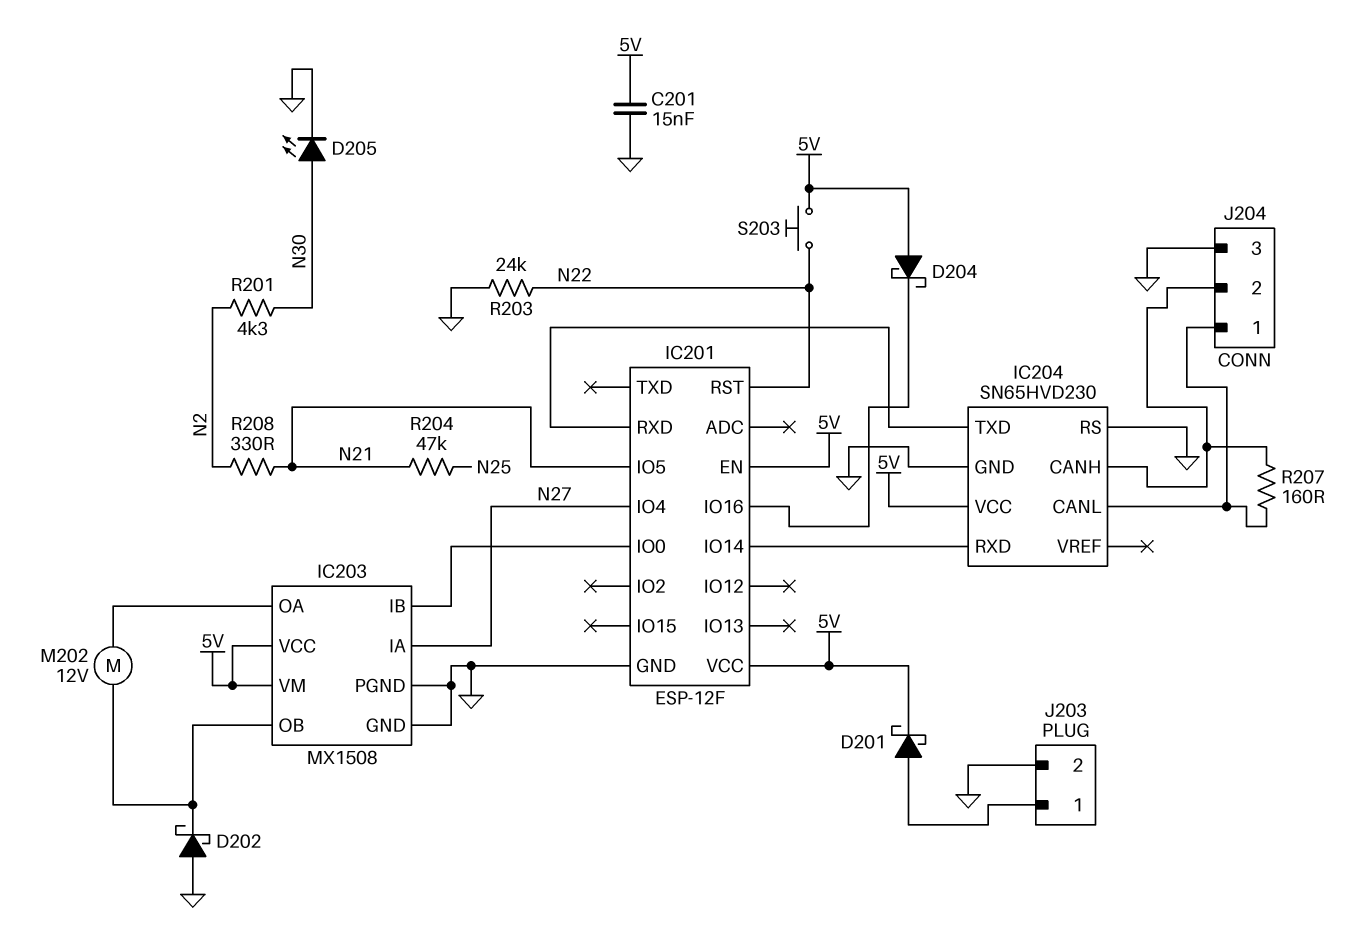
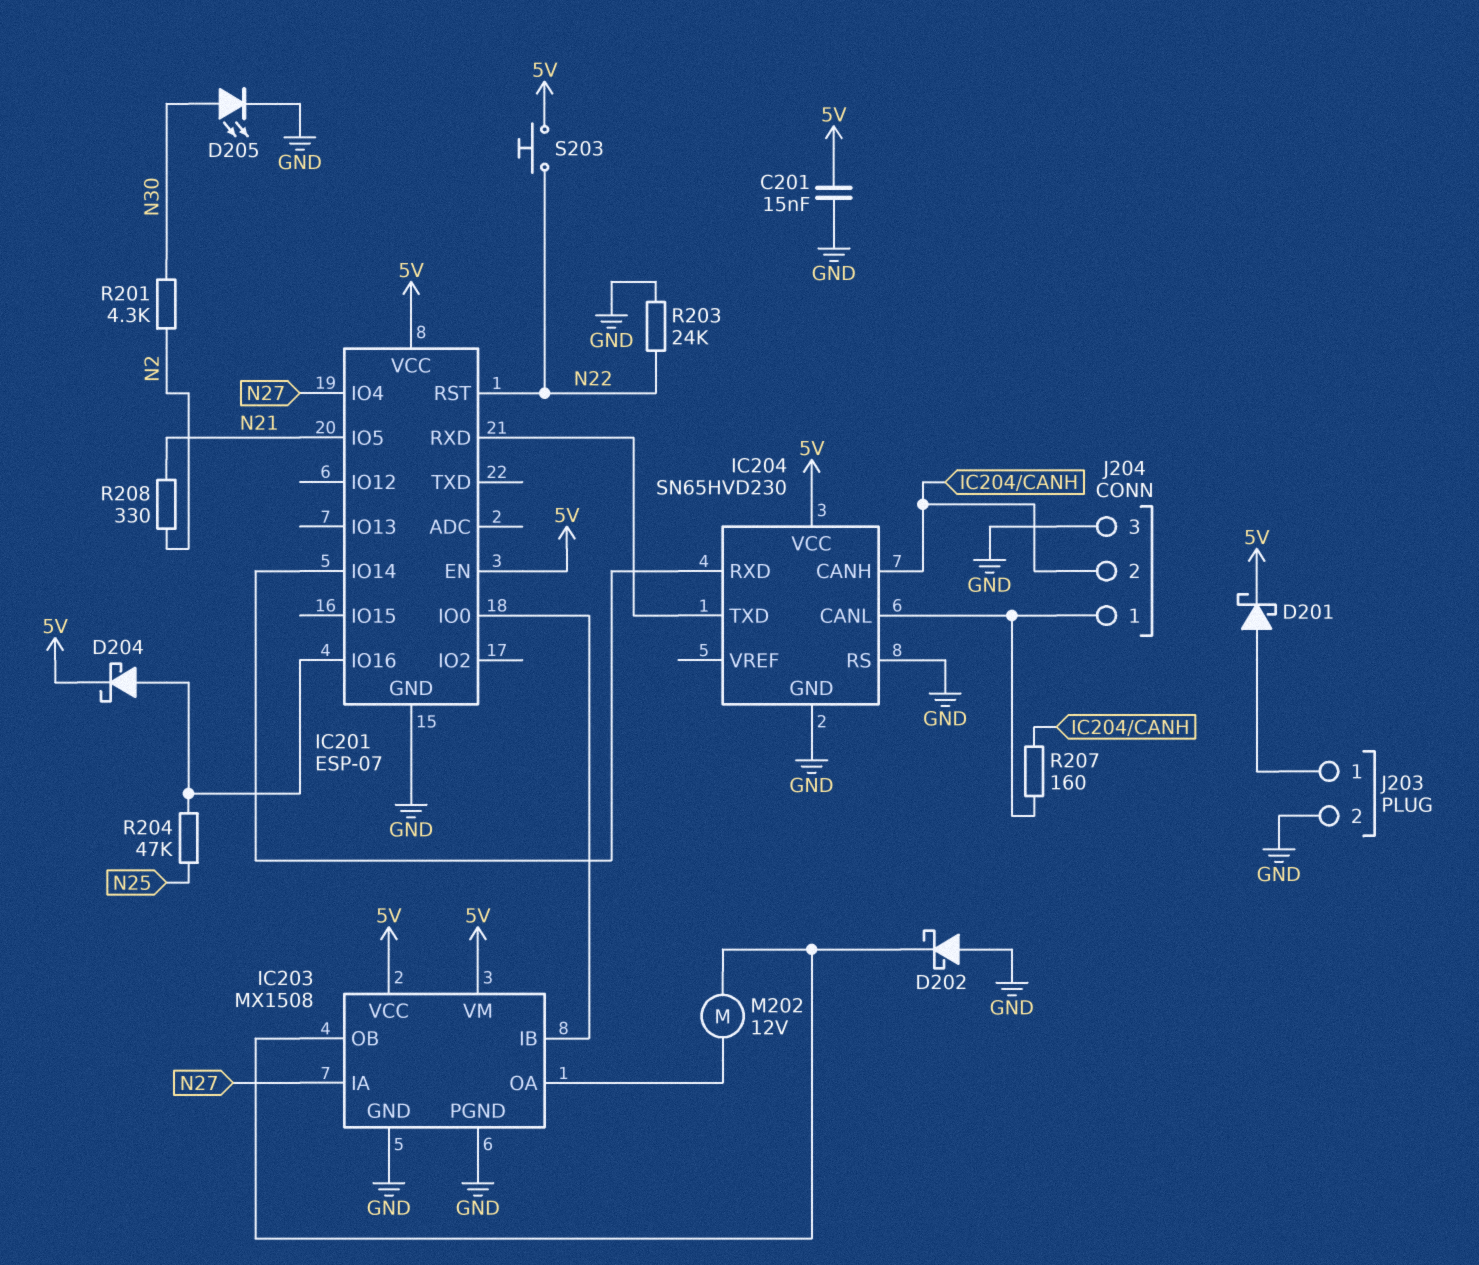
D204: schottky (A 5V, K IC201/IO16) -> schottky (A IC201/IO16, K 5V)
IC201: ESP-12F -> ESP-07
R204: 47k (N21, N25) -> 47k (IC201/IO16, N25)

